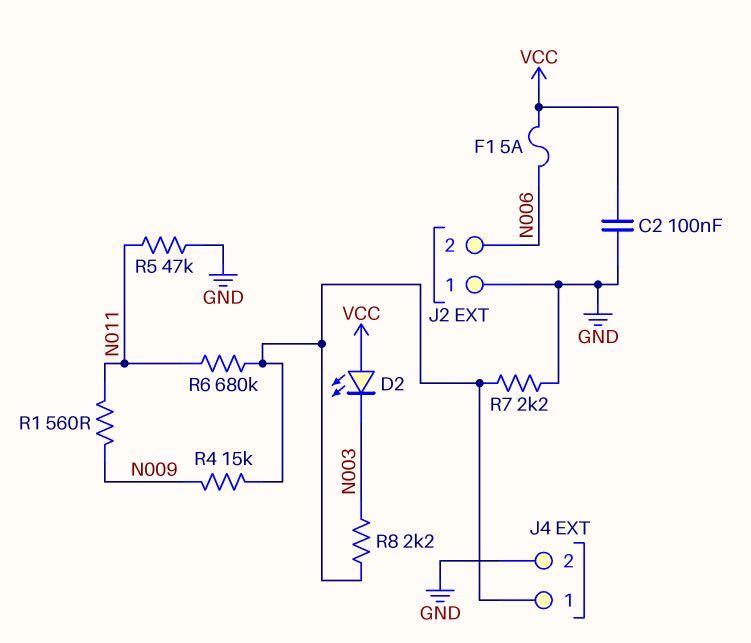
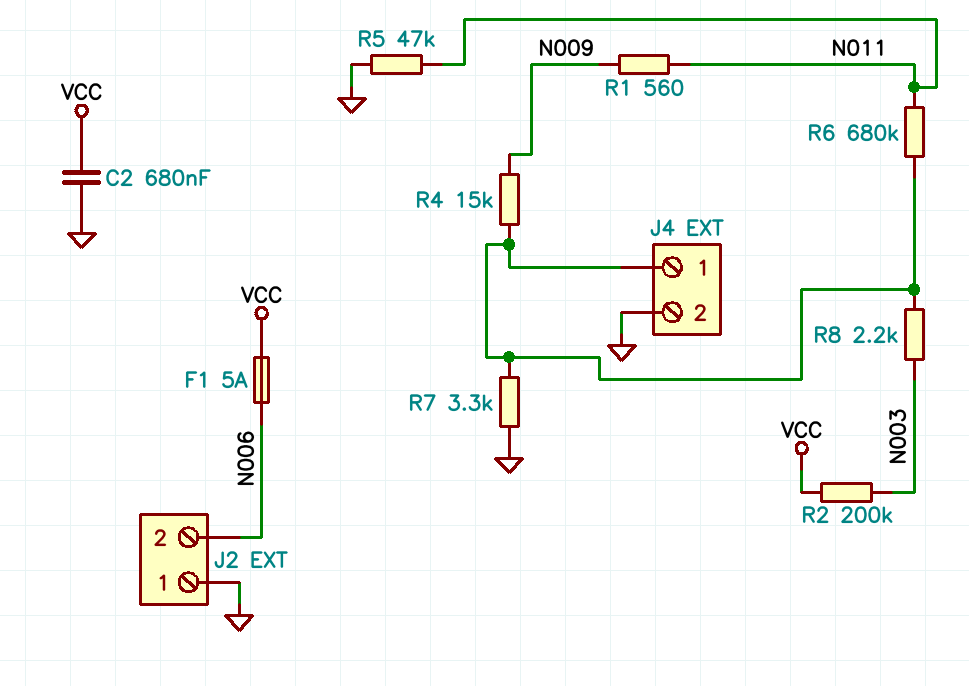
C2: 100nF (GND, VCC) -> 680nF (GND, VCC)
D2: LED (A VCC, K N003) -> none
R2: none -> 200k (N003, VCC)
R7: 2.2k (GND, J4/1) -> 3.3k (GND, J4/1)

